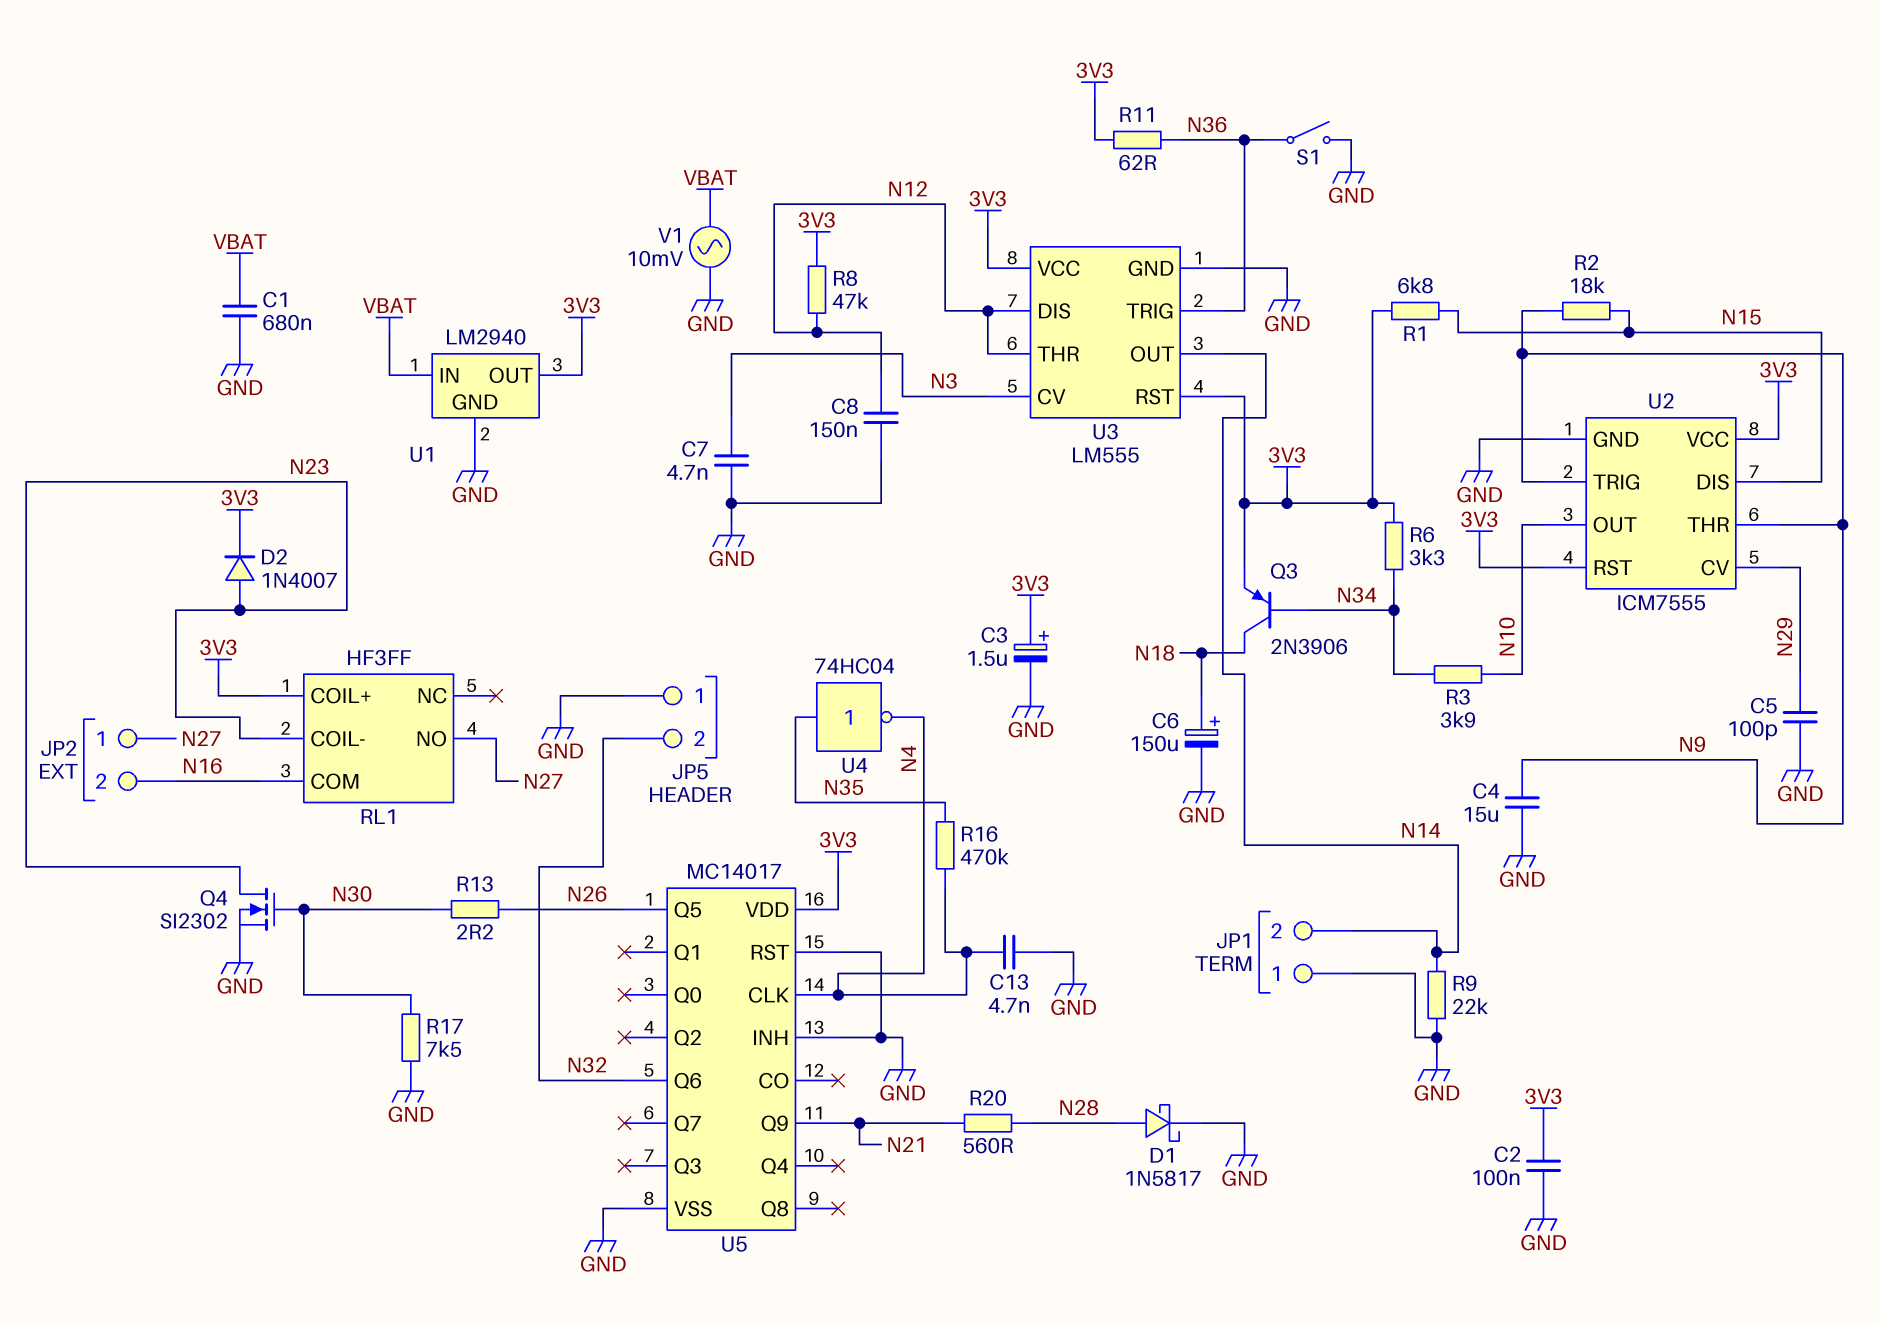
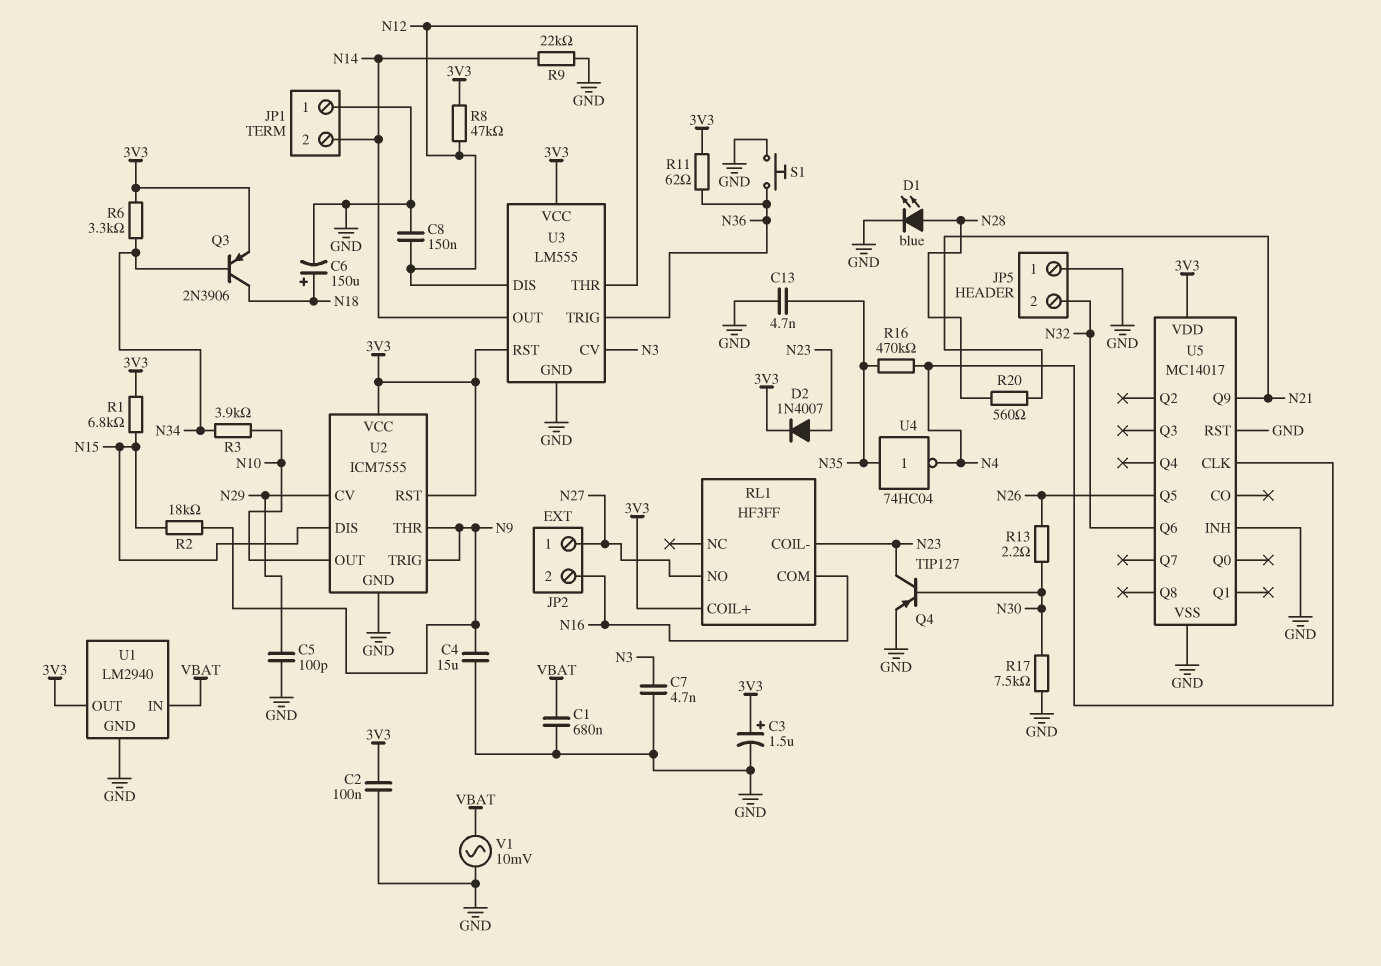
C13: 4.7nF (GND, N4) -> 4.7nF (GND, N35)
D1: schottky 1N5817 (A N28, K GND) -> LED blue (A N28, K GND)
Q4: NMOS SI2302 (G N30, D N23, S GND) -> PNP TIP127 (B N30, C N23, E GND)
S1: switch (GND, N36) -> button (GND, N36)

